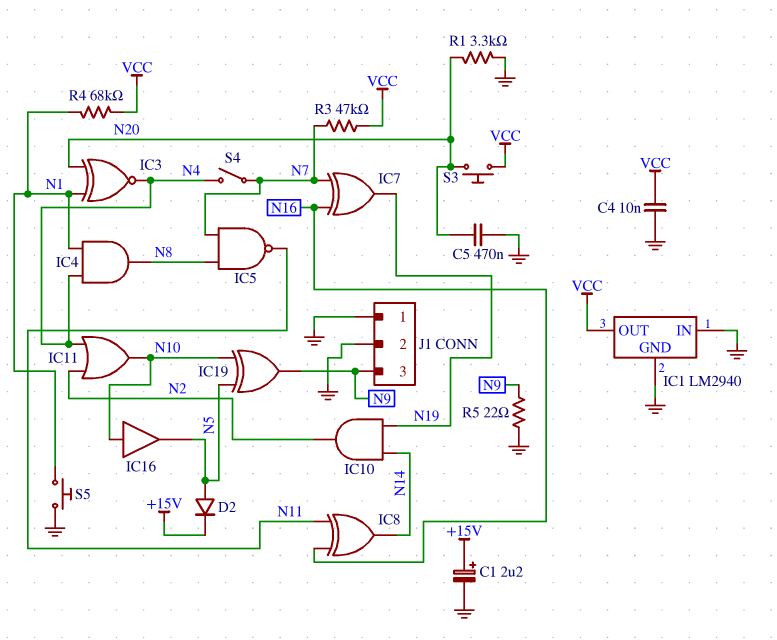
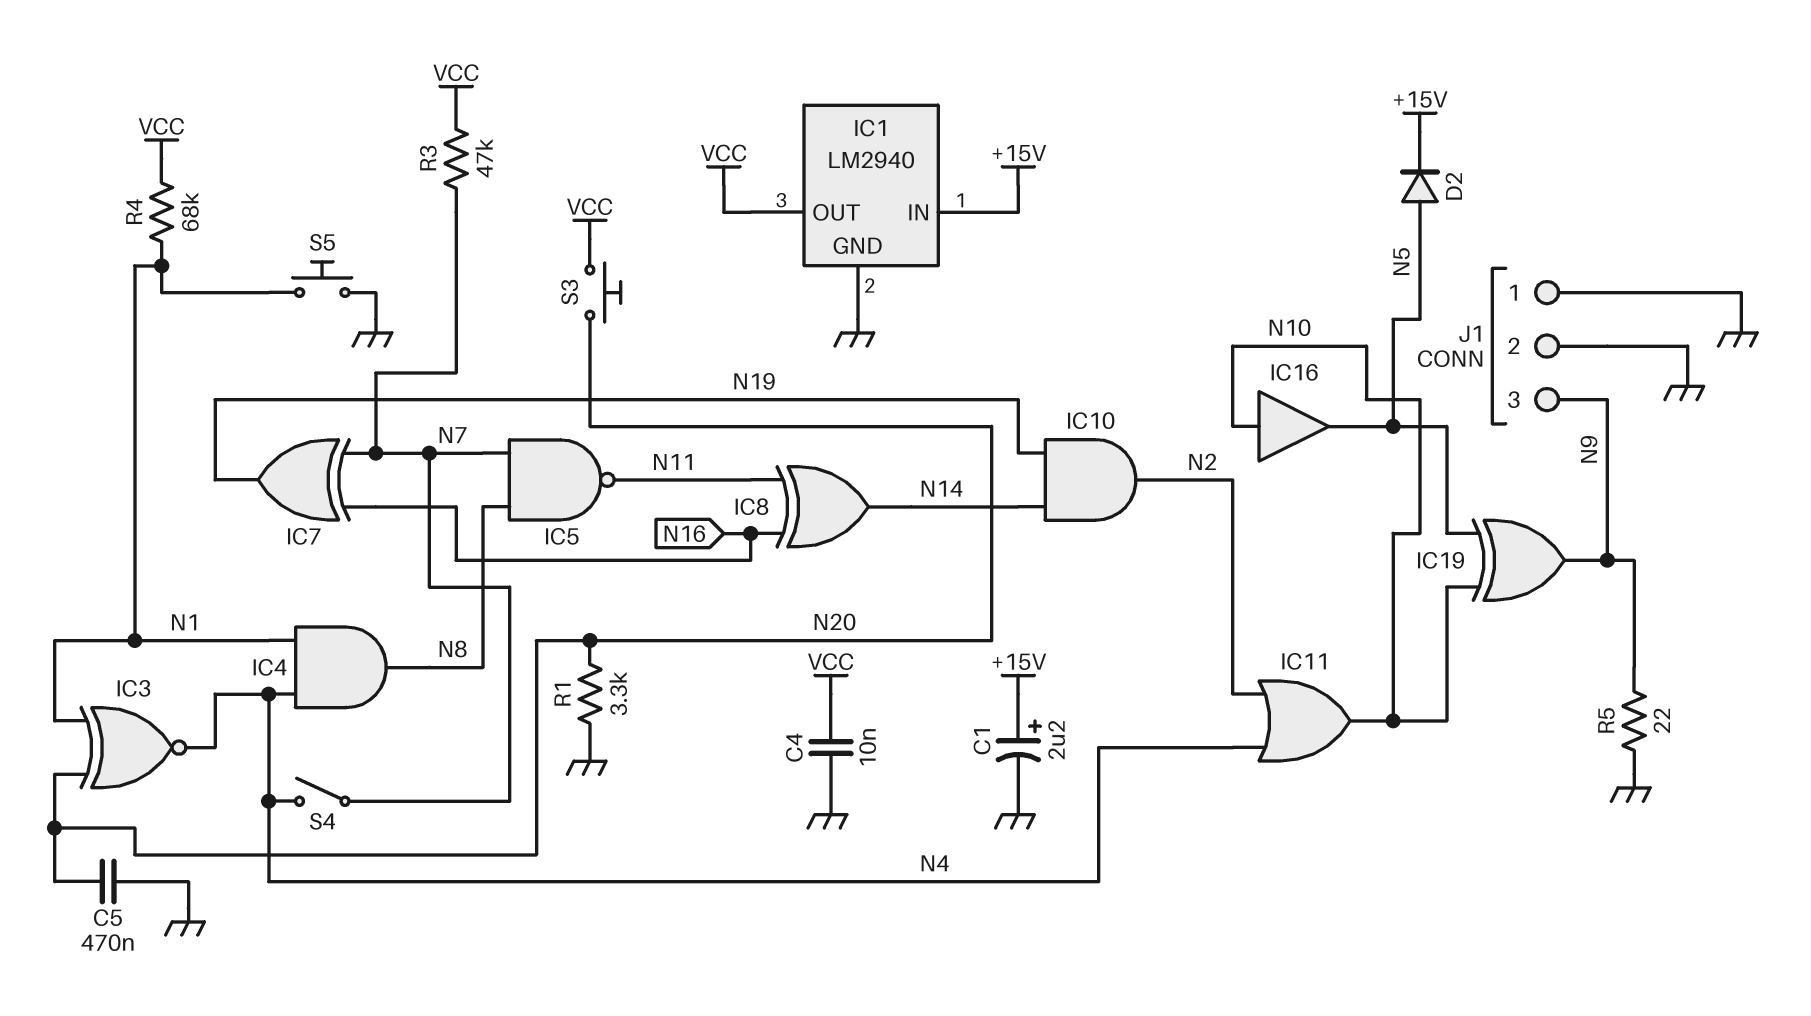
IC1 pin IN: GND -> +15V

